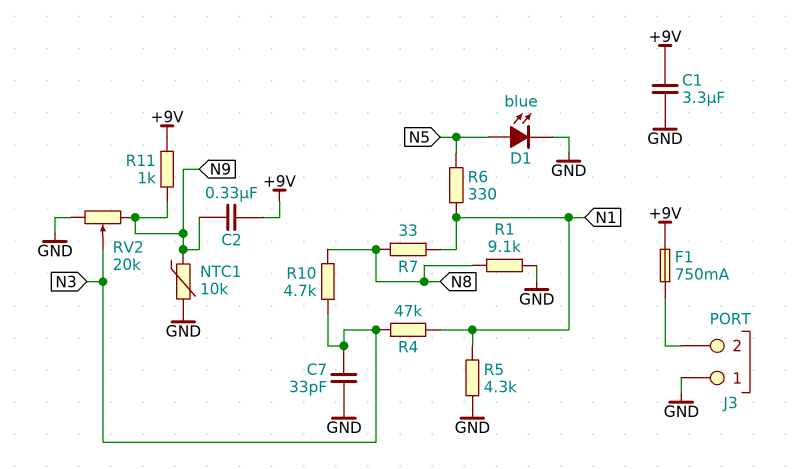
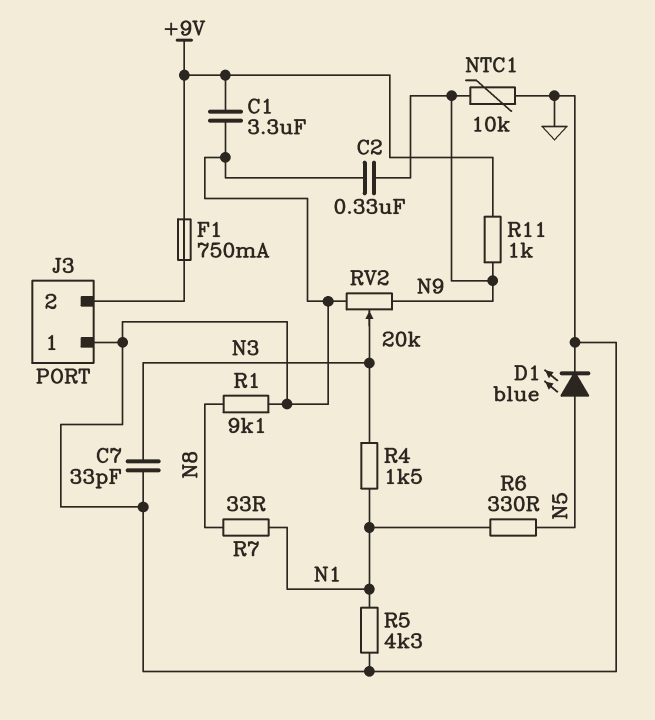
C2: 330nF (+9V, N9) -> 330nF (GND, N9)
R4: 47k (N1, N3) -> 1.5k (N1, N3)
R10: 4.7k (N3, N8) -> none

